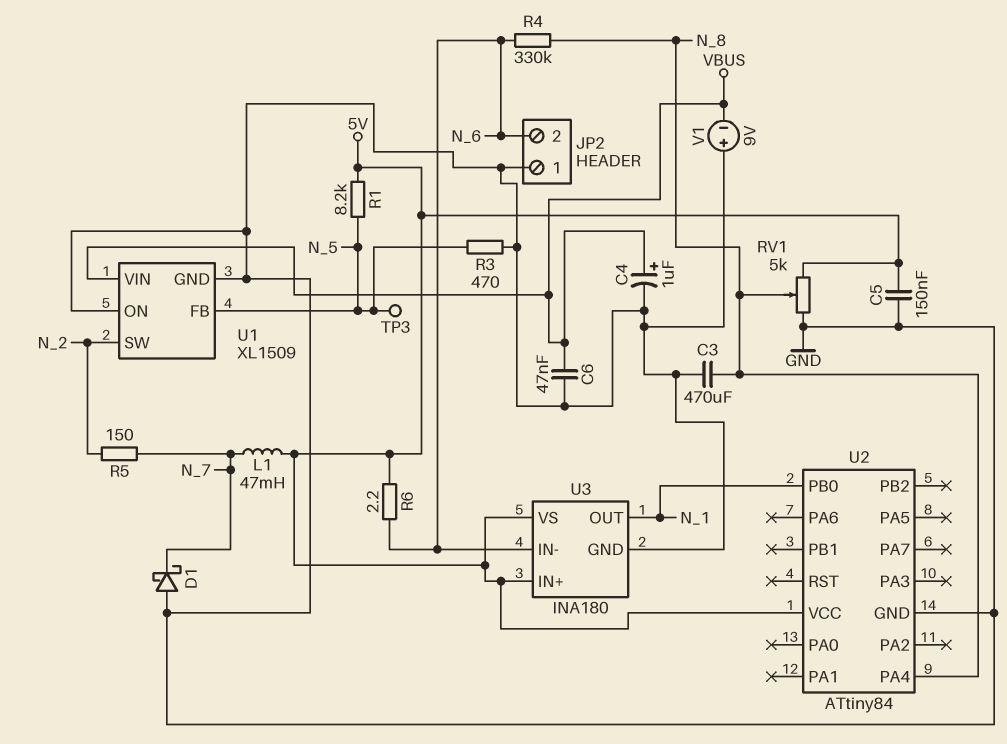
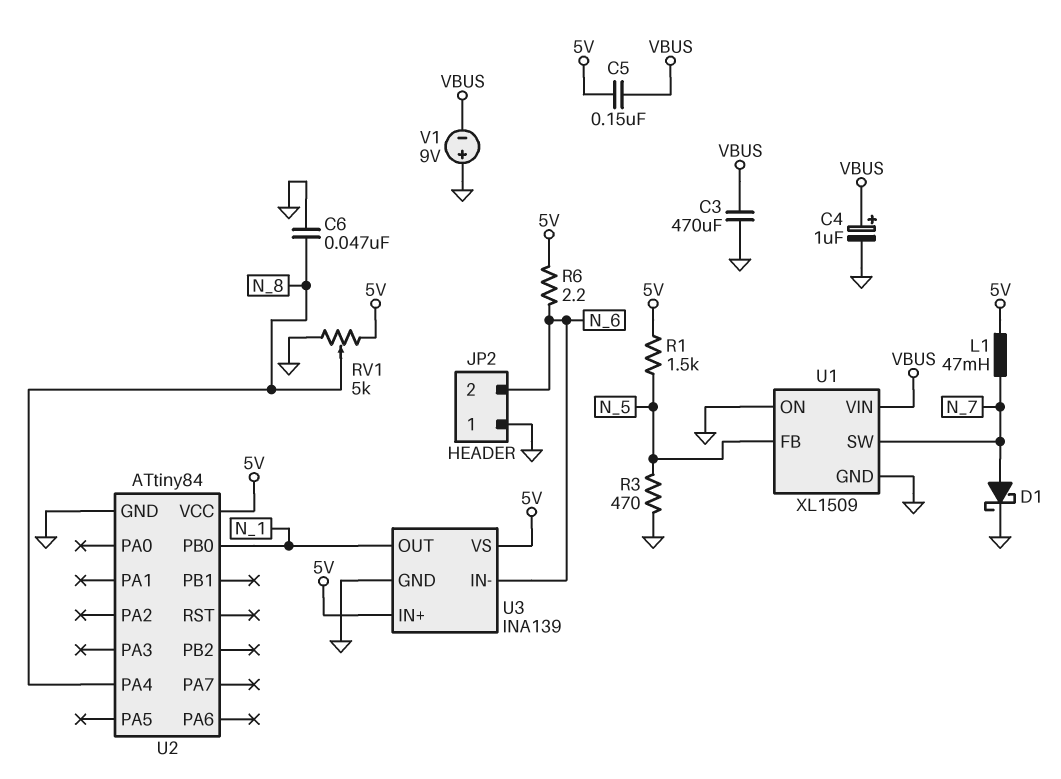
C3: 470uF (GND, N_8) -> 470uF (GND, VBUS)
C5: 150nF (5V, GND) -> 150nF (5V, VBUS)
C6: 47nF (GND, VBUS) -> 47nF (GND, N_8)
D1: schottky (A GND, K N_7) -> schottky (A N_7, K GND)
R1: 8.2k (5V, N_5) -> 1.5k (5V, N_5)
R4: 330k (N_6, N_8) -> none
R5: 150 (N_2, N_7) -> none
TP3: test point (N_5) -> none
U1 pin SW: N_2 -> N_7
U3: INA180 -> INA139

